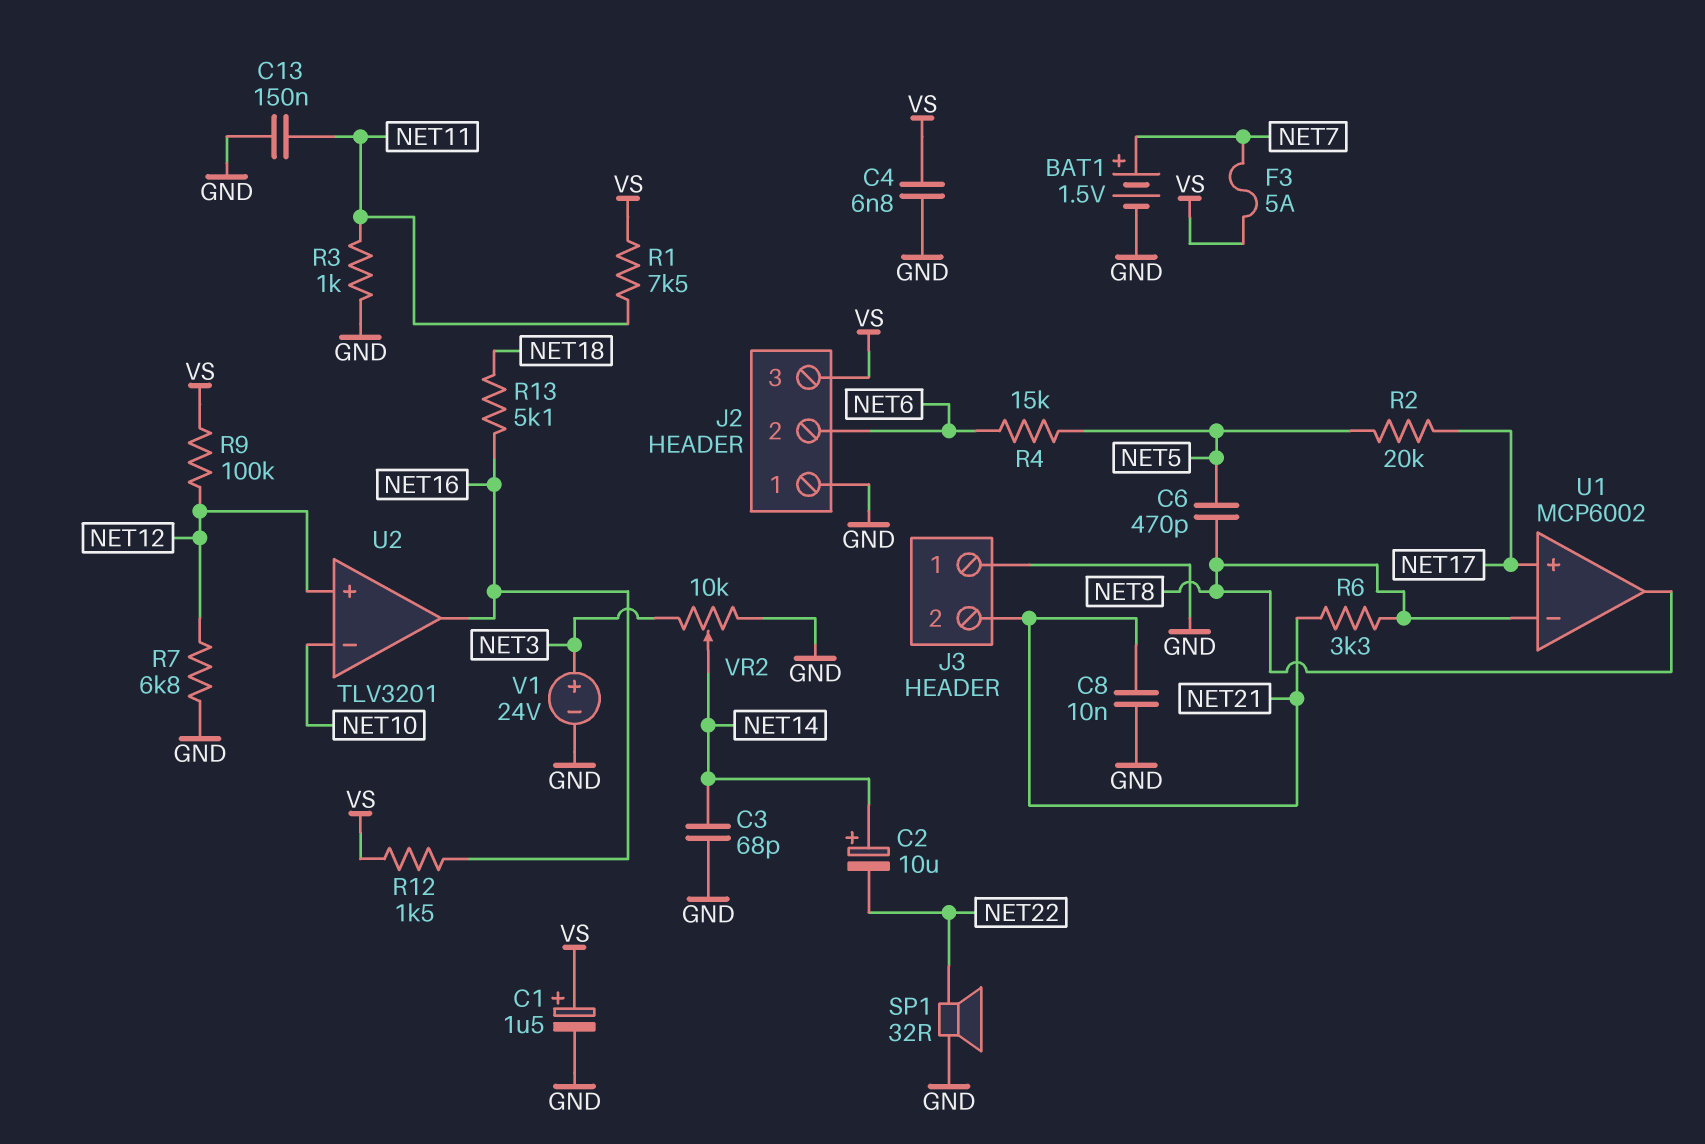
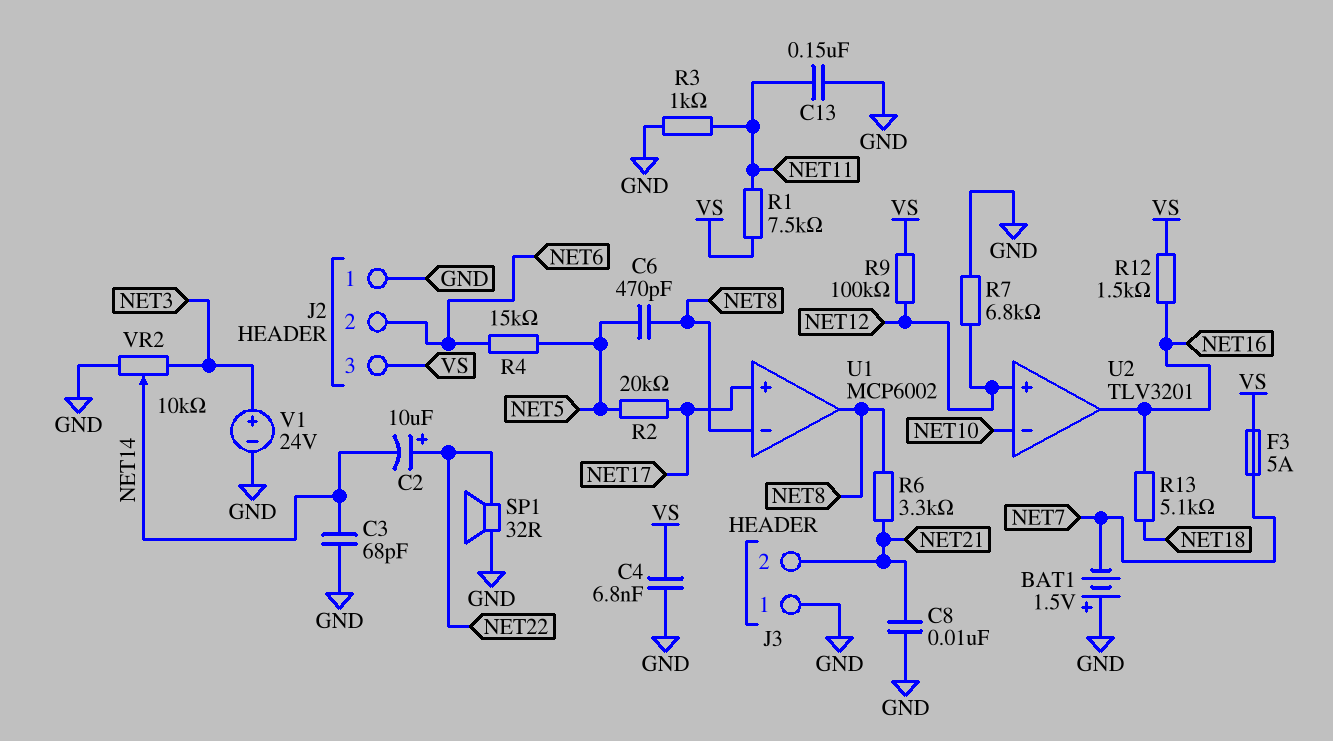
BAT1: 1.5V (plus NET7, minus GND) -> 1.5V (plus GND, minus NET7)
C1: 1.5uF (plus VS, minus GND) -> none
C2: 10uF (plus NET14, minus NET22) -> 10uF (plus NET22, minus NET14)

